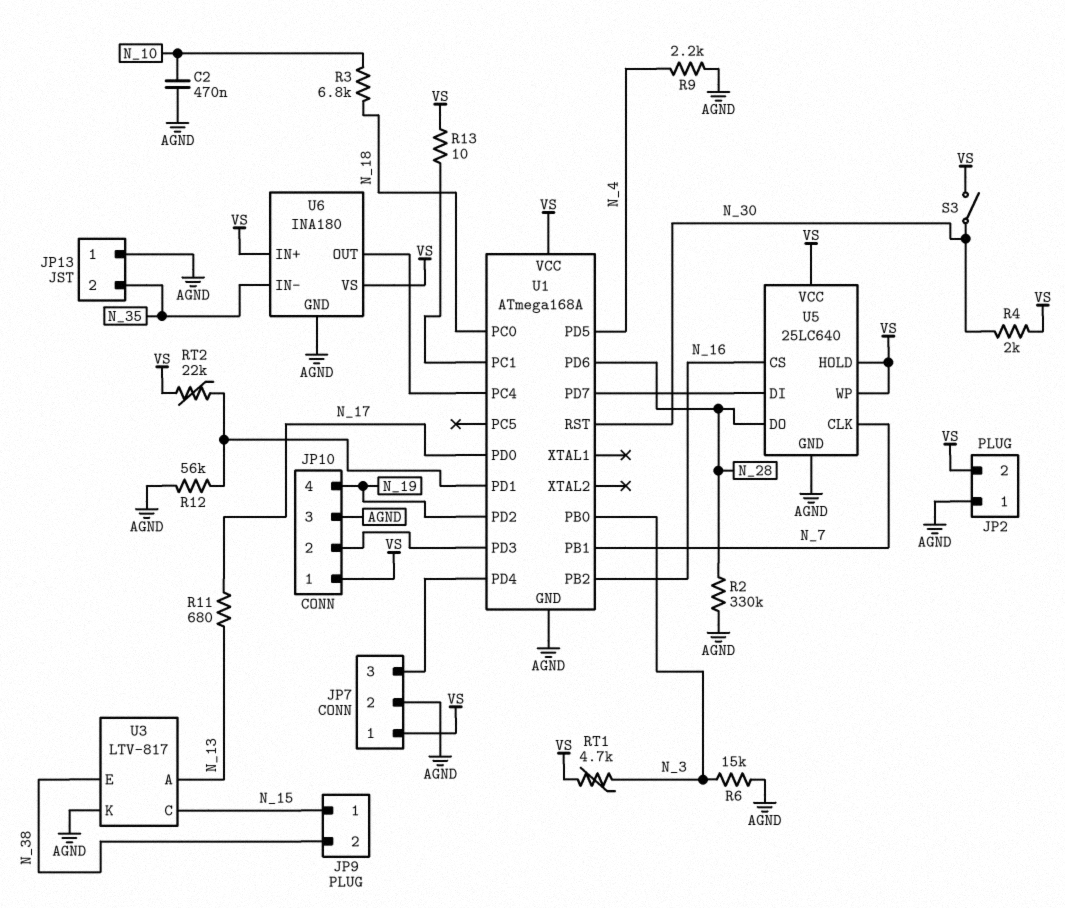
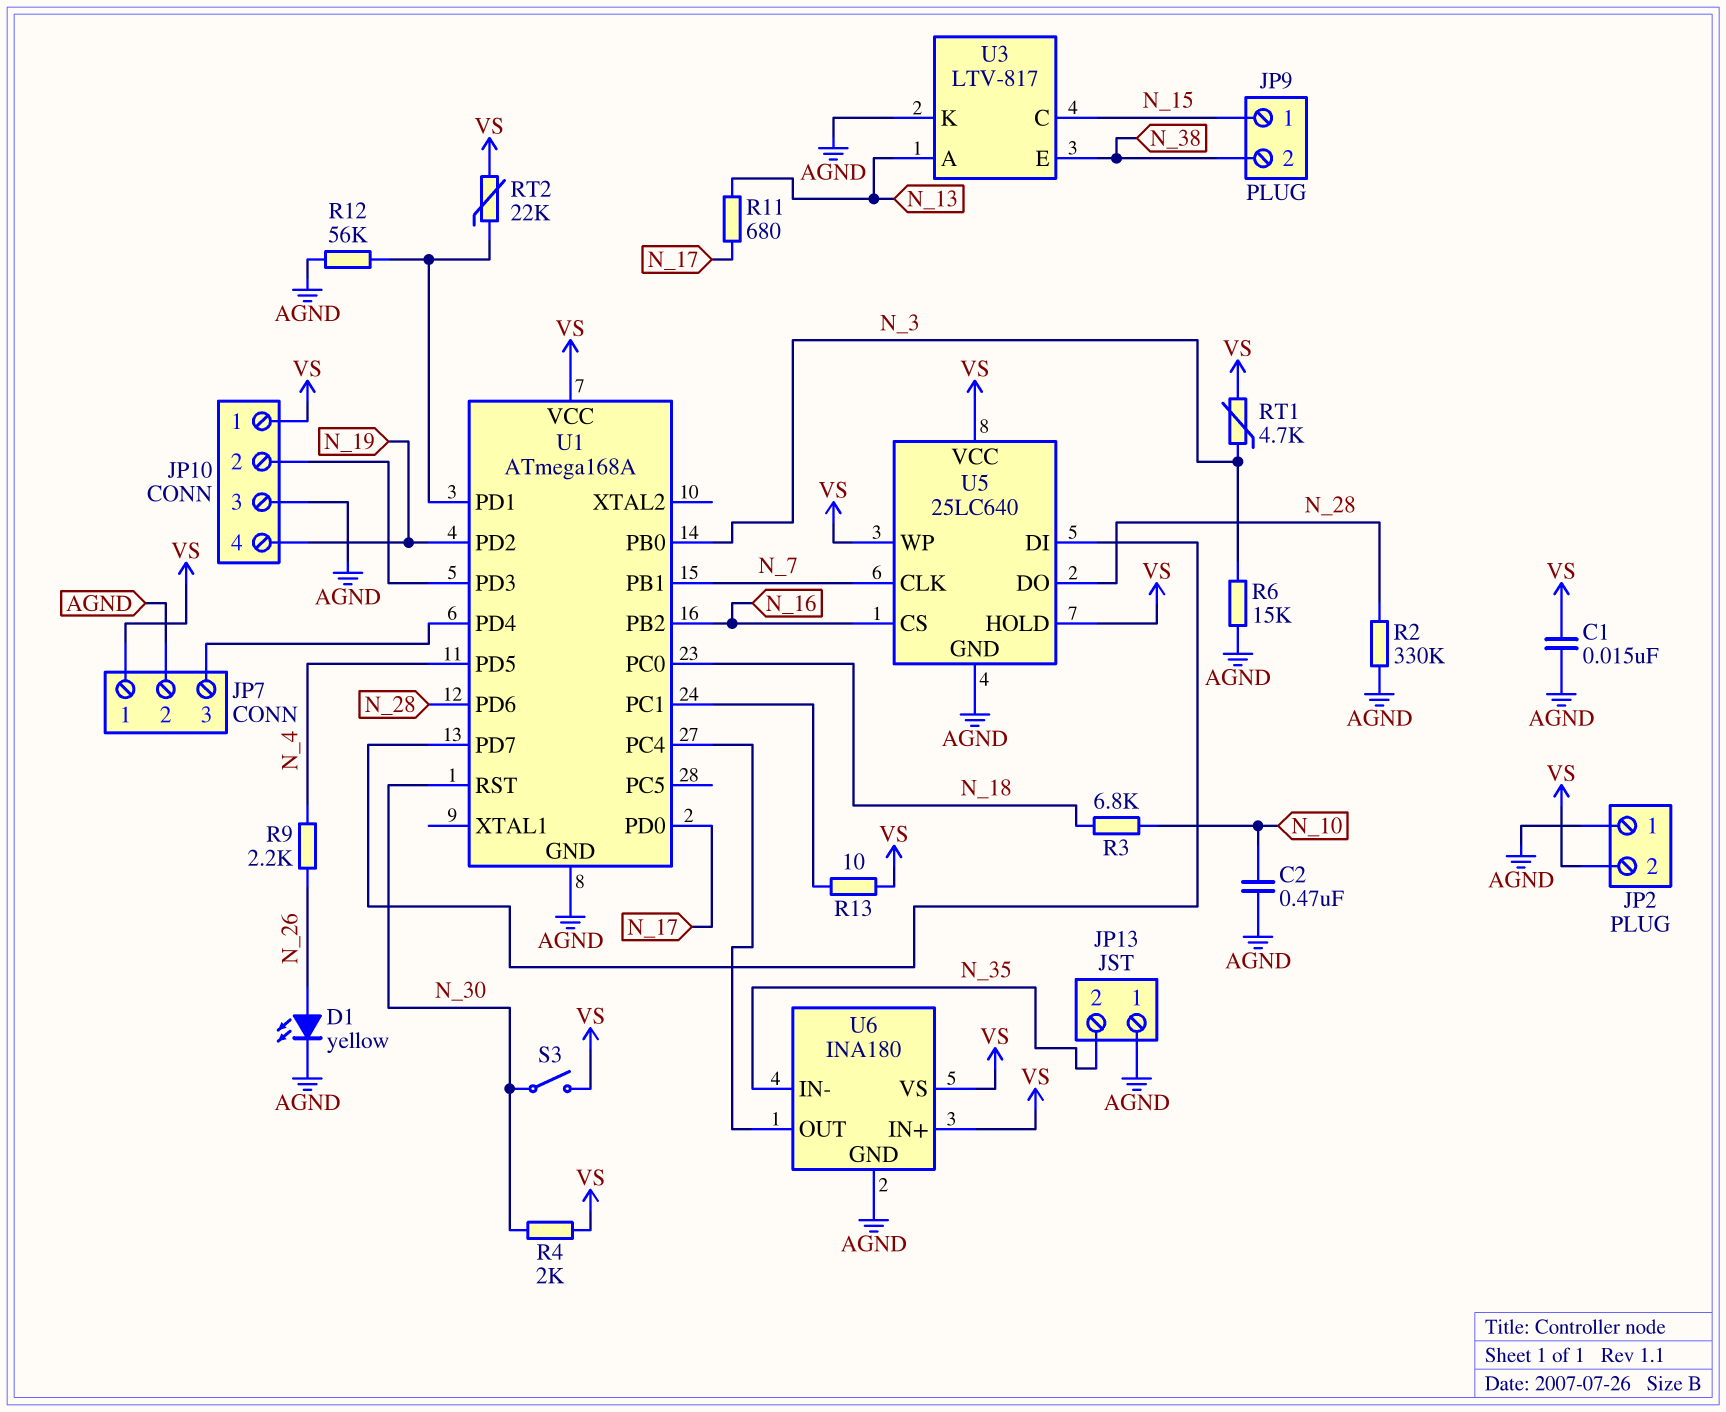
C1: none -> 15nF (AGND, VS)
D1: none -> LED yellow (A N_26, K AGND)
R9: 2.2k (AGND, N_4) -> 2.2k (N_4, N_26)

